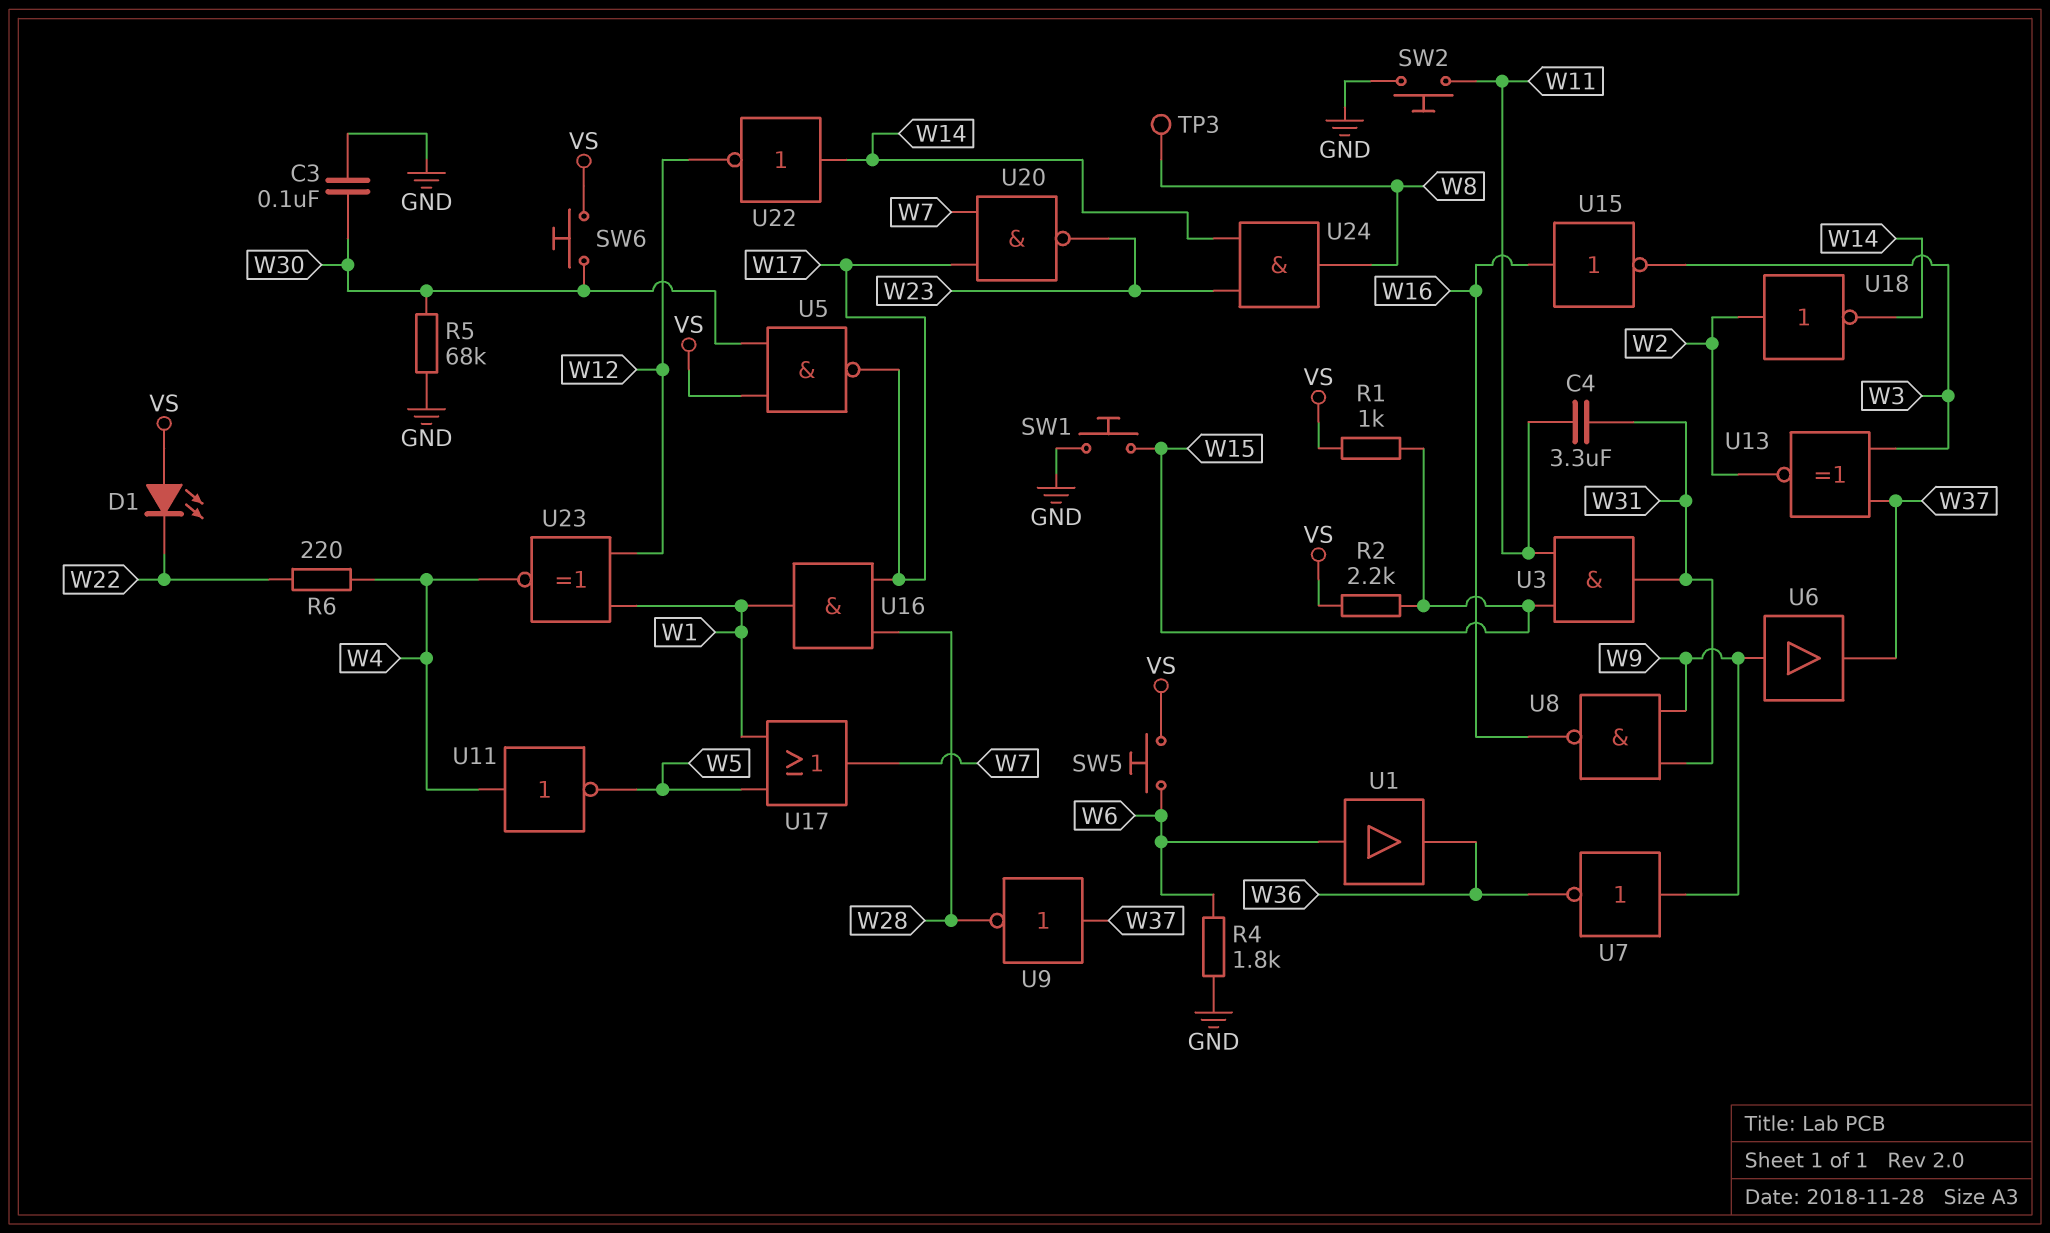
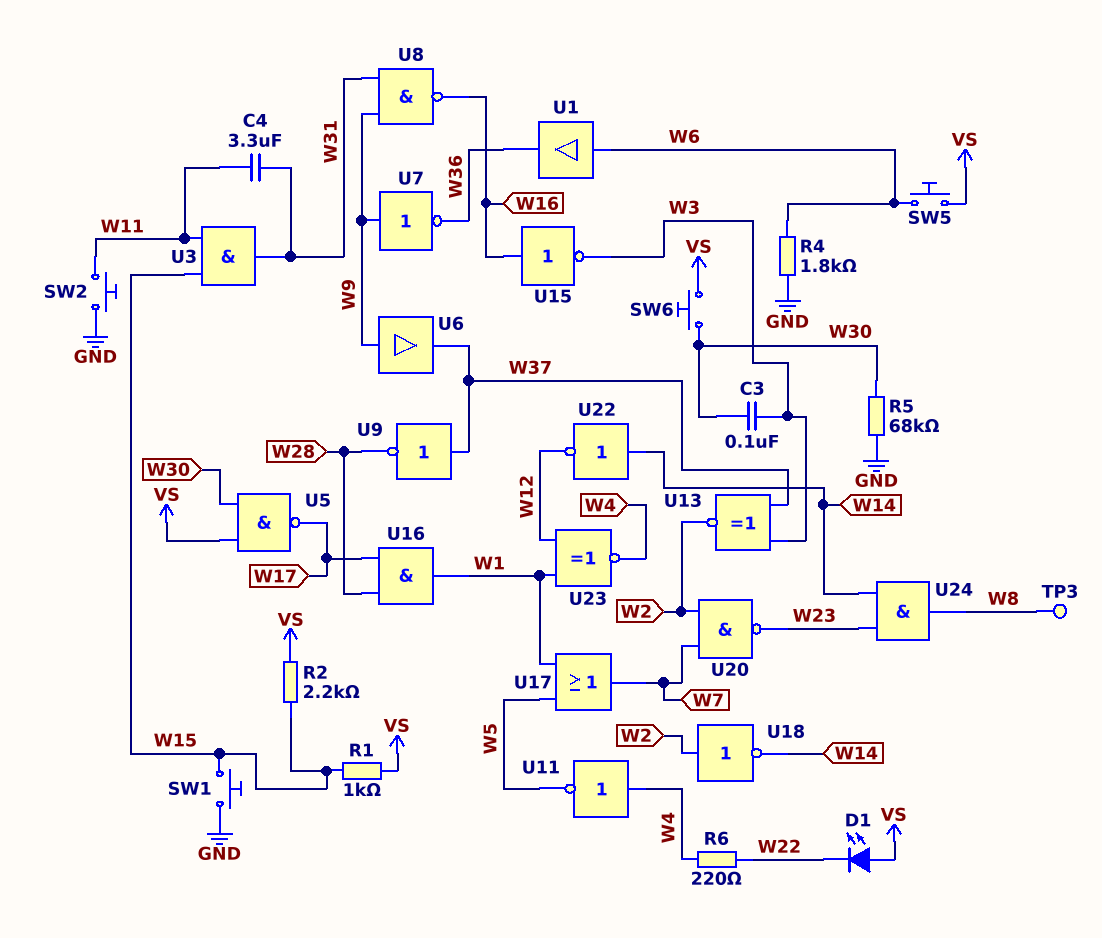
C3: 100nF (GND, W30) -> 100nF (W3, W30)
U20: NAND (in W7, in W17, out W23) -> NAND (in W2, in W7, out W23)

